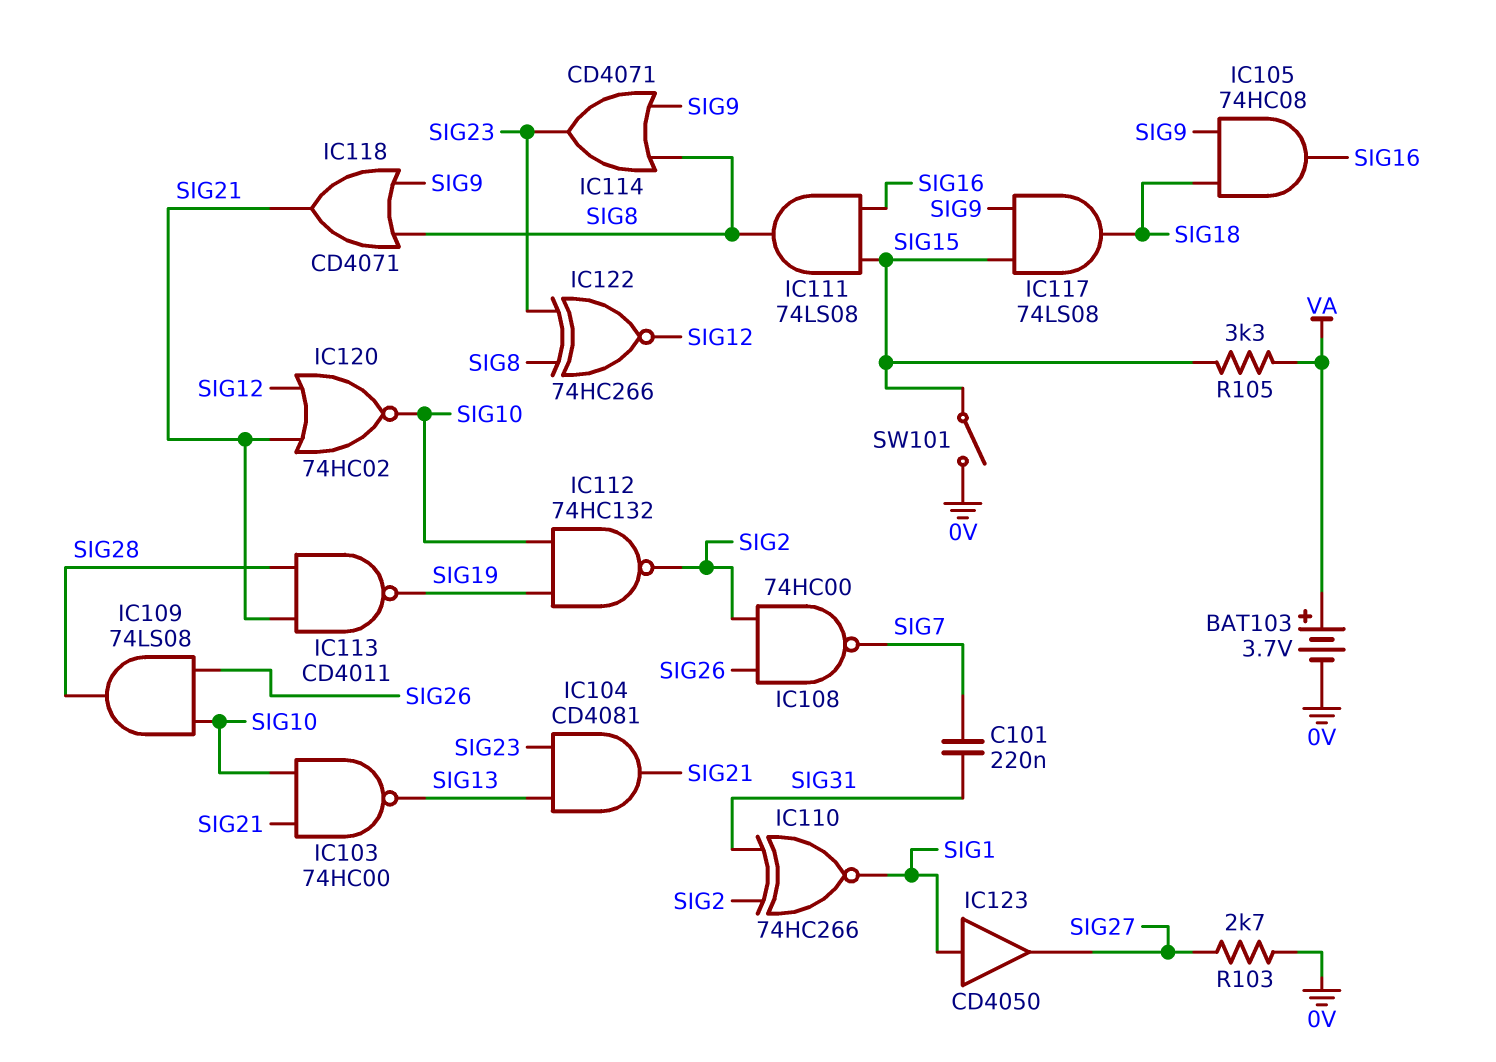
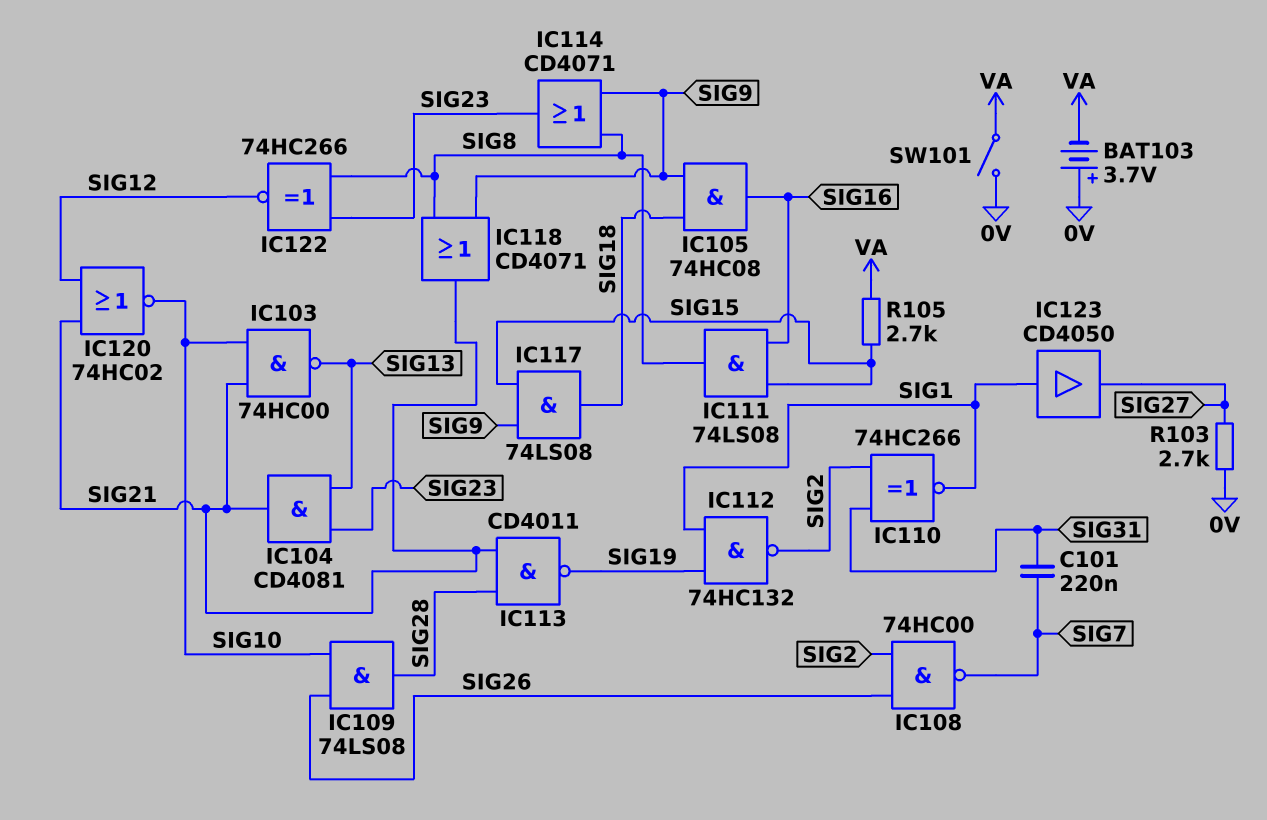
BAT103: 3.7V (plus VA, minus 0V) -> 3.7V (plus 0V, minus VA)
IC112: NAND 74HC132 (in SIG10, in SIG19, out SIG2) -> NAND 74HC132 (in SIG1, in SIG19, out SIG2)
R105: 3.3k (SIG15, VA) -> 2.7k (SIG15, VA)
SW101: switch (0V, SIG15) -> switch (0V, VA)

